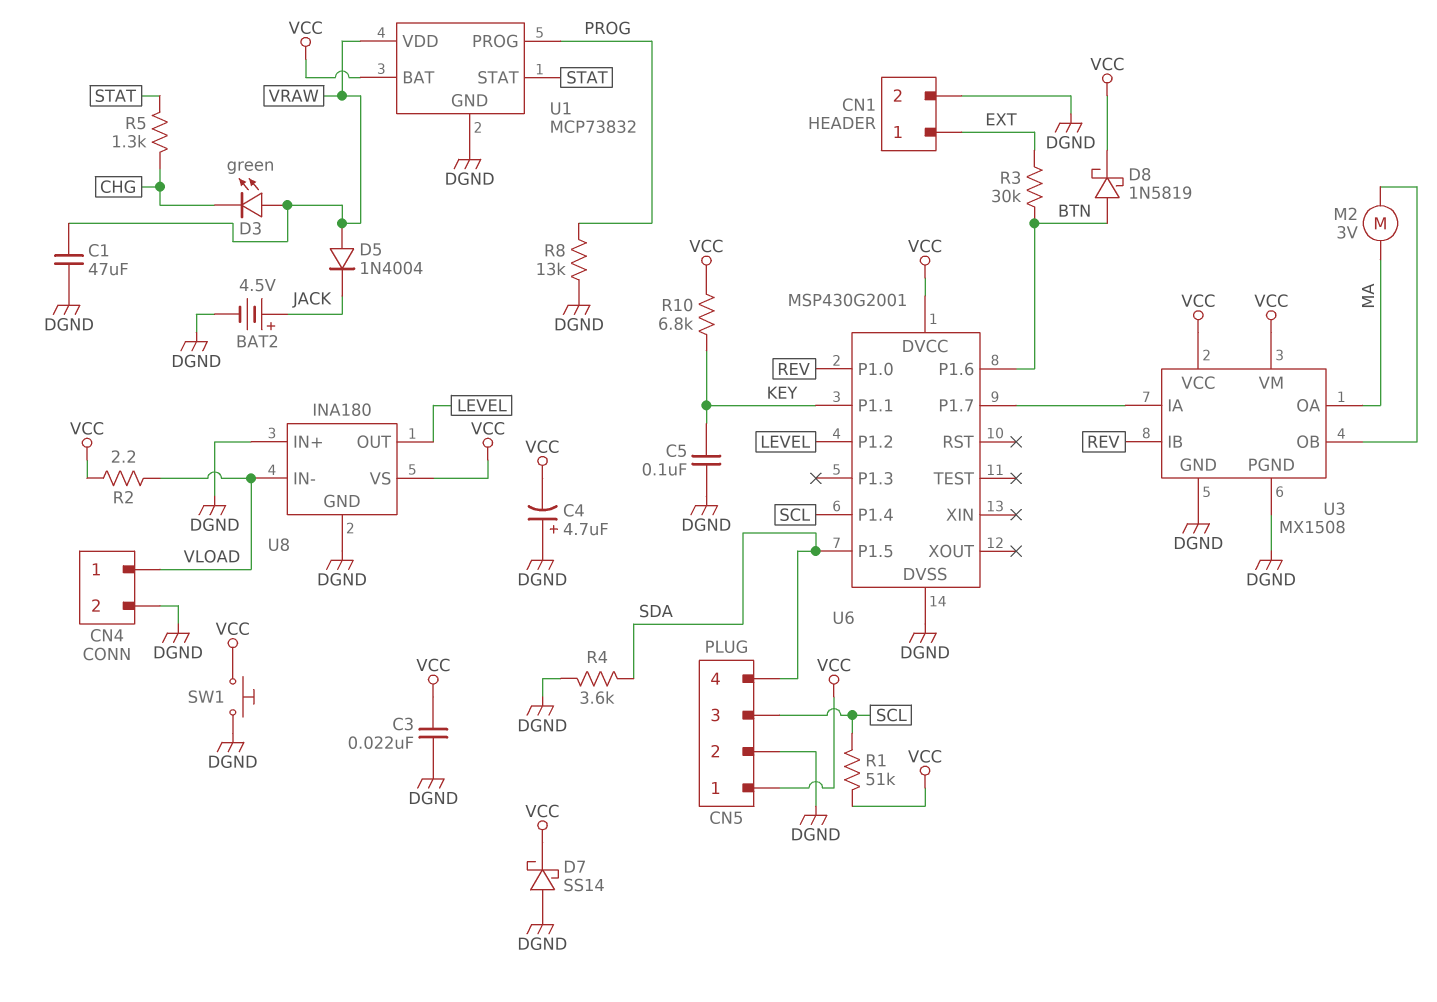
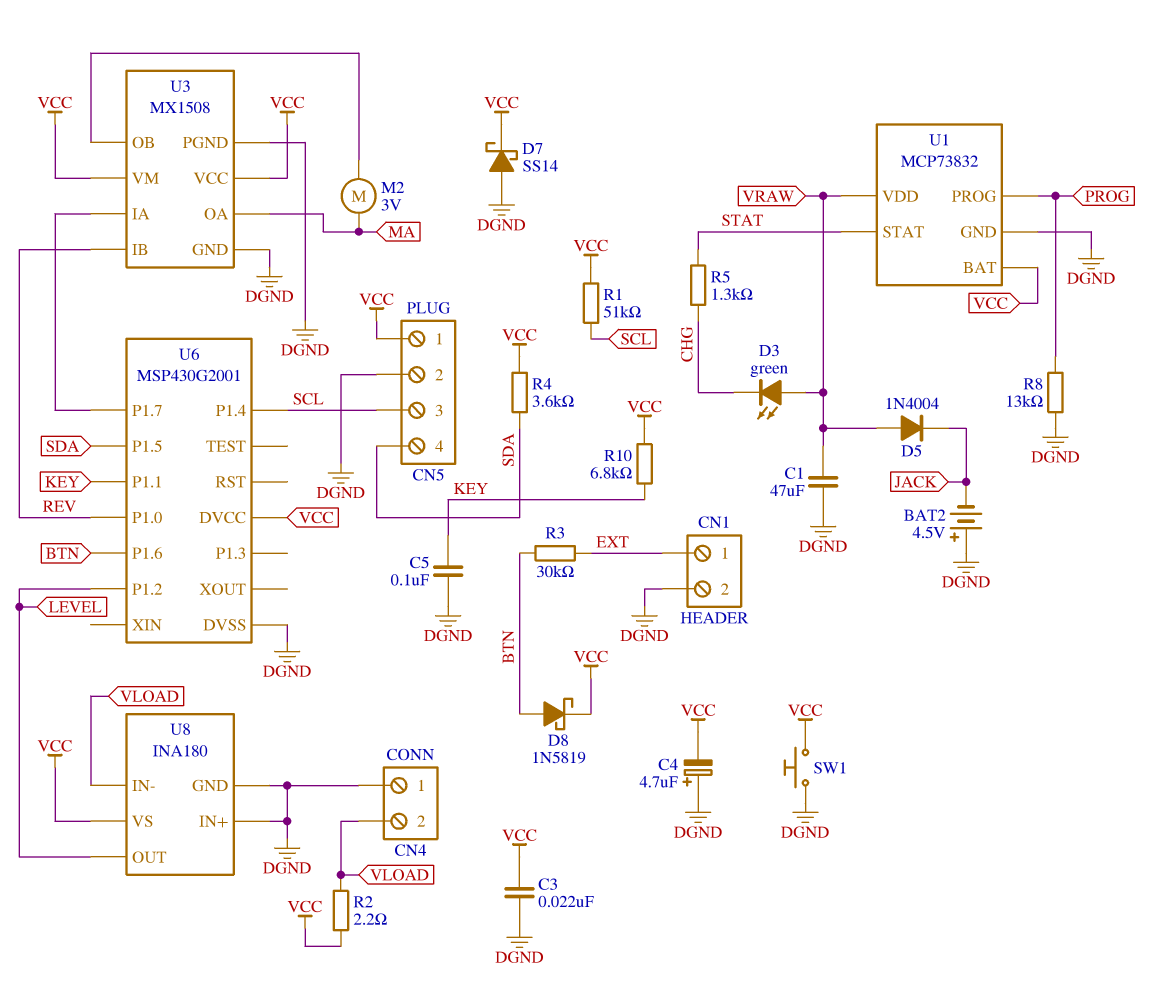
BAT2: 4.5V (plus JACK, minus DGND) -> 4.5V (plus DGND, minus JACK)
CN4 pin 1: VLOAD -> DGND
CN4 pin 2: DGND -> VLOAD
R4: 3.6k (DGND, SDA) -> 3.6k (SDA, VCC)

